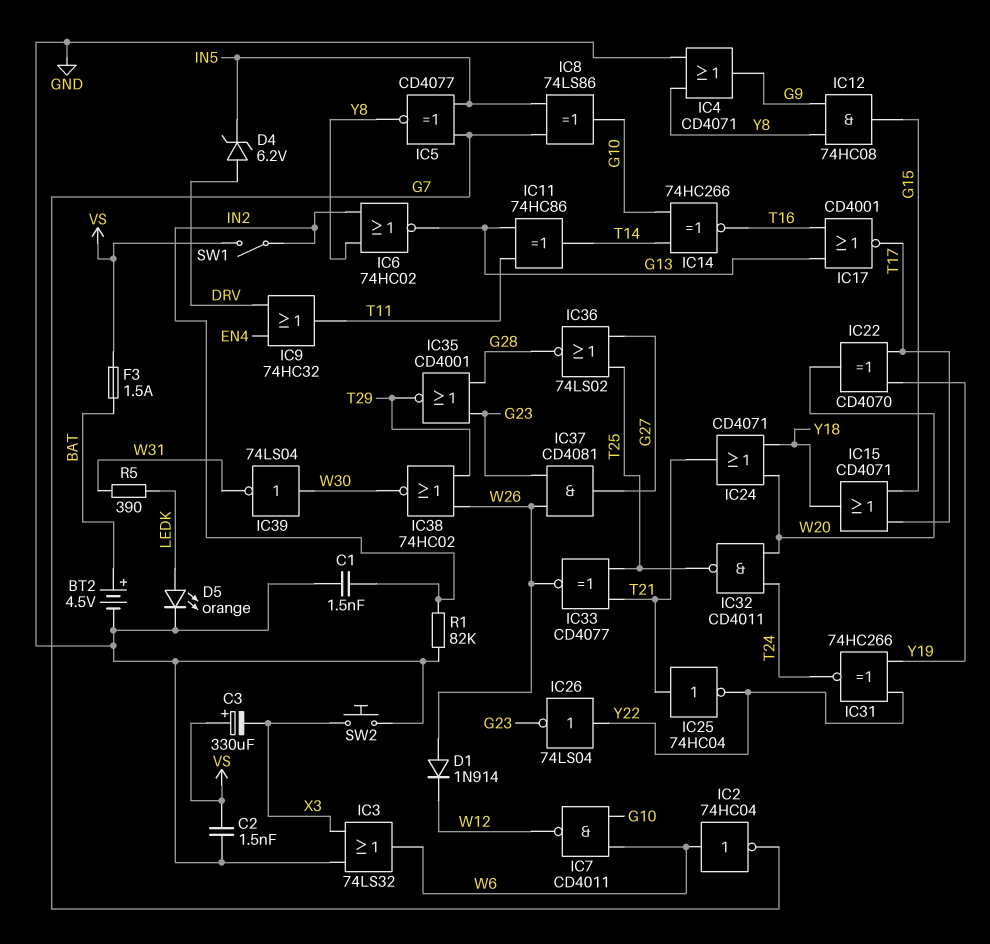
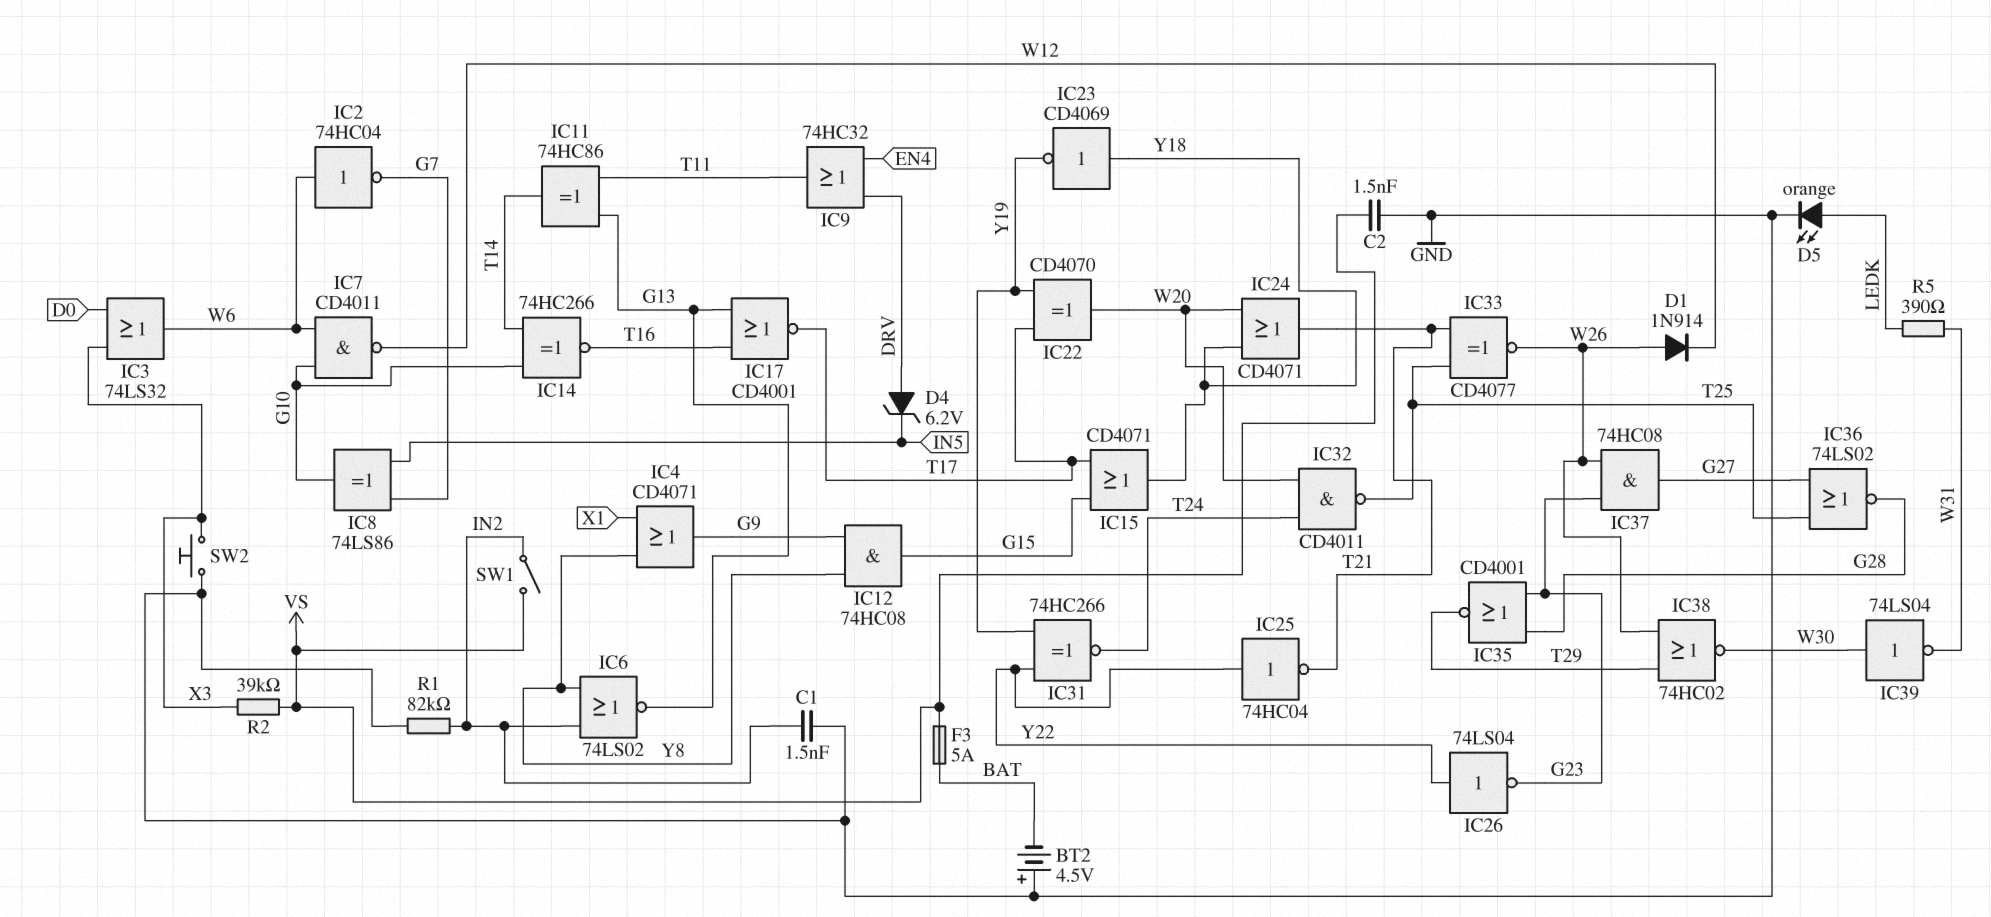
BT2: 4.5V (plus BAT, minus GND) -> 4.5V (plus GND, minus BAT)
C3: 330uF (plus VS, minus X3) -> none
F3: 1.5A (BAT, VS) -> 5A (BAT, VS)
IC3: OR 74LS32 (in GND, in X3, out W6) -> OR 74LS32 (in D0, in X3, out W6)
IC4: OR CD4071 (in GND, in Y8, out G9) -> OR CD4071 (in X1, in Y8, out G9)
IC5: XNOR CD4077 (in G7, in IN5, out Y8) -> none
IC6: NOR 74HC02 (in IN2, in Y8, out G13) -> NOR 74LS02 (in IN2, in Y8, out G13)
IC23: none -> NOT CD4069 (in Y18, out Y19)
IC25: NOT 74HC04 (in T21, out Y22) -> NOT 74HC04 (in Y22, out T21)
IC37: AND CD4081 (in G23, in W26, out G27) -> AND 74HC08 (in G23, in W26, out G27)
R2: none -> 39k (VS, X3)

